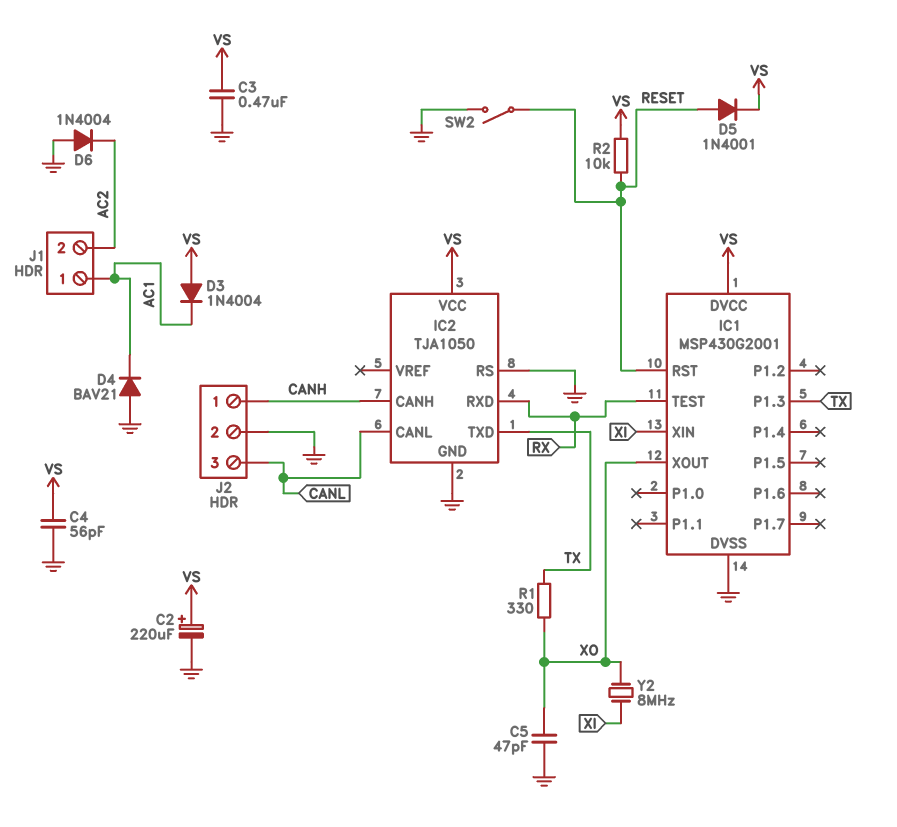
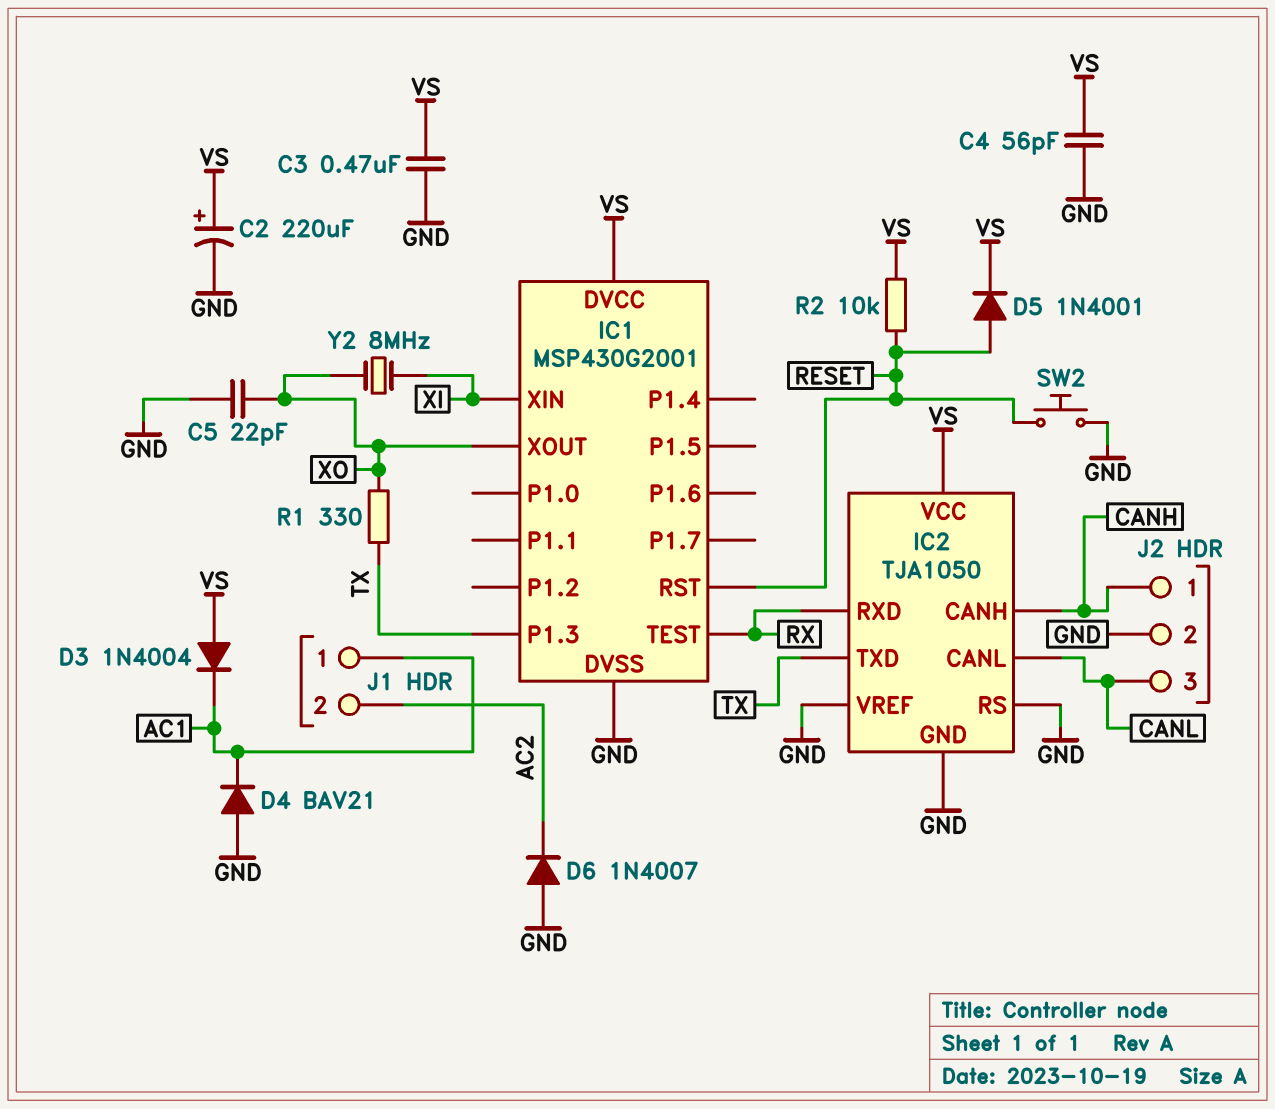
C5: 47pF (GND, XO) -> 22pF (GND, XO)
D6: diode 1N4004 (A GND, K AC2) -> diode 1N4007 (A GND, K AC2)
IC2 pin VREF: none -> GND
SW2: switch (GND, RESET) -> button (GND, RESET)

